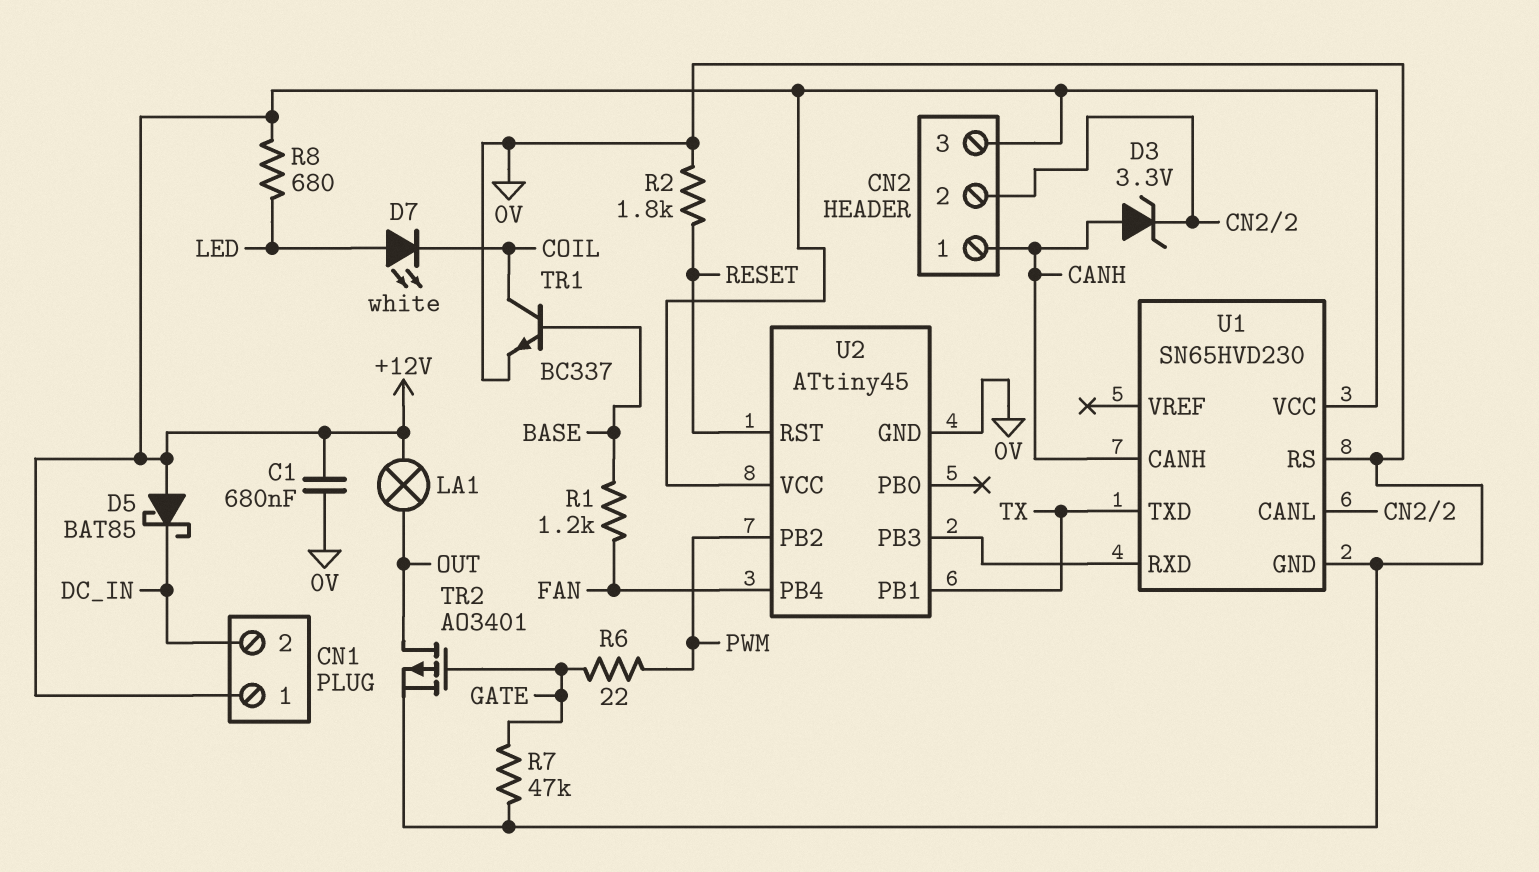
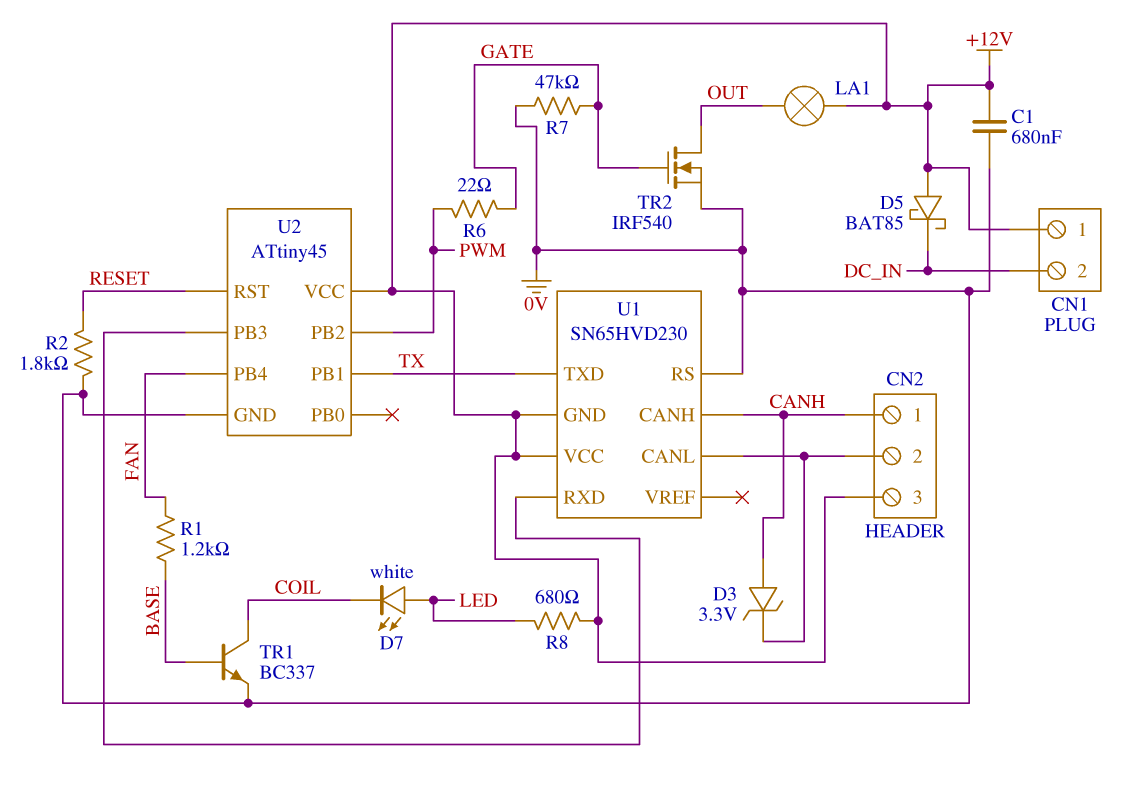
TR2: PMOS AO3401 (G GATE, D OUT, S 0V) -> NMOS IRF540 (G GATE, D OUT, S 0V)
U1 pin GND: 0V -> +12V

